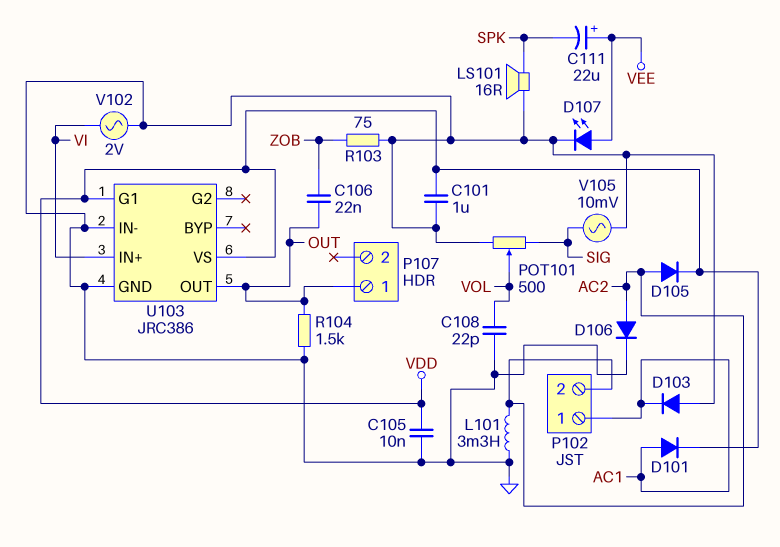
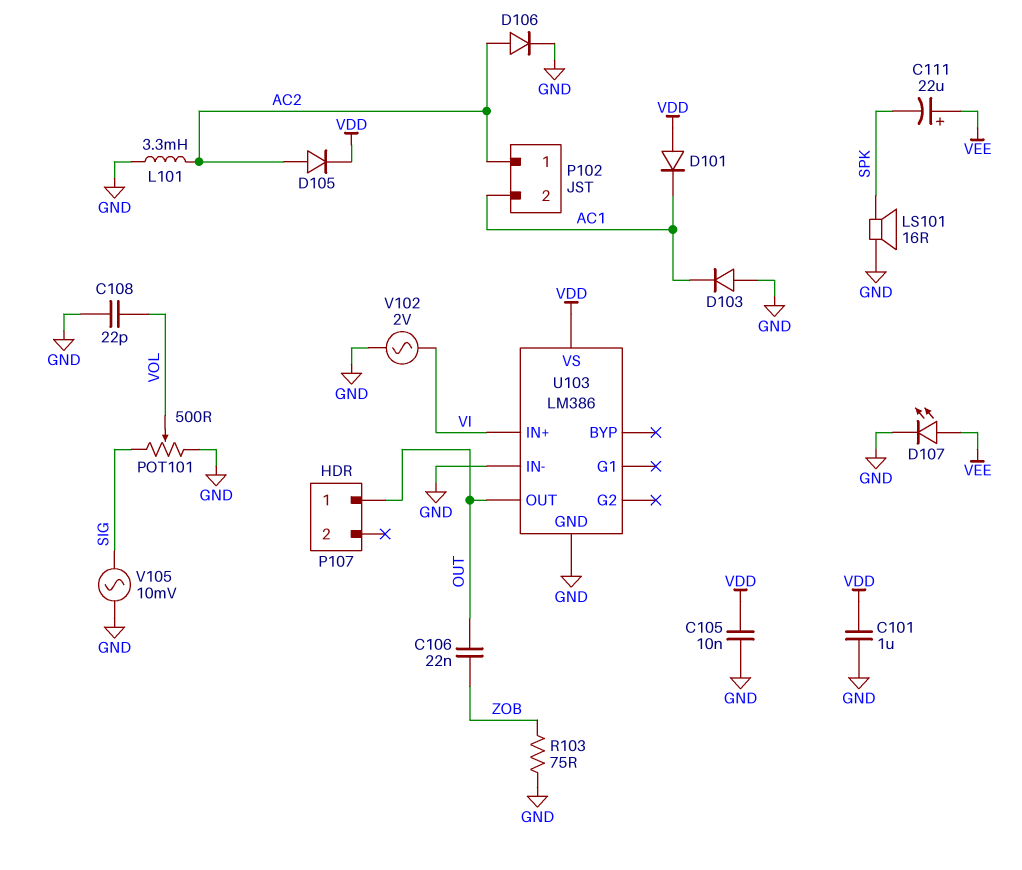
D101: diode (A AC1, K VDD) -> diode (A VDD, K AC1)
P102 pin 1: AC1 -> AC2
P102 pin 2: AC2 -> AC1
R104: 1.5k (GND, OUT) -> none
U103: JRC386 -> LM386
U103 pin G1: VDD -> none

